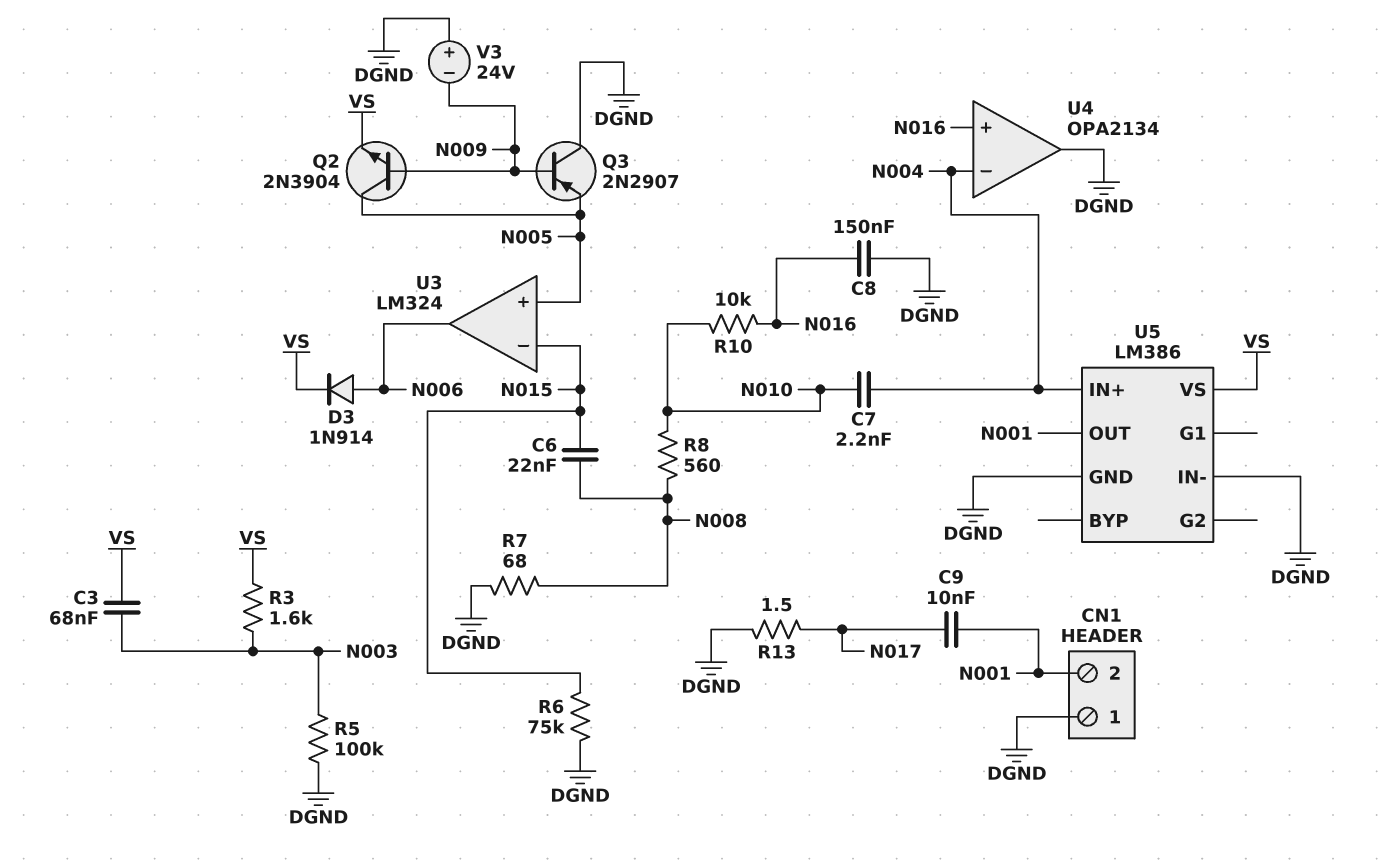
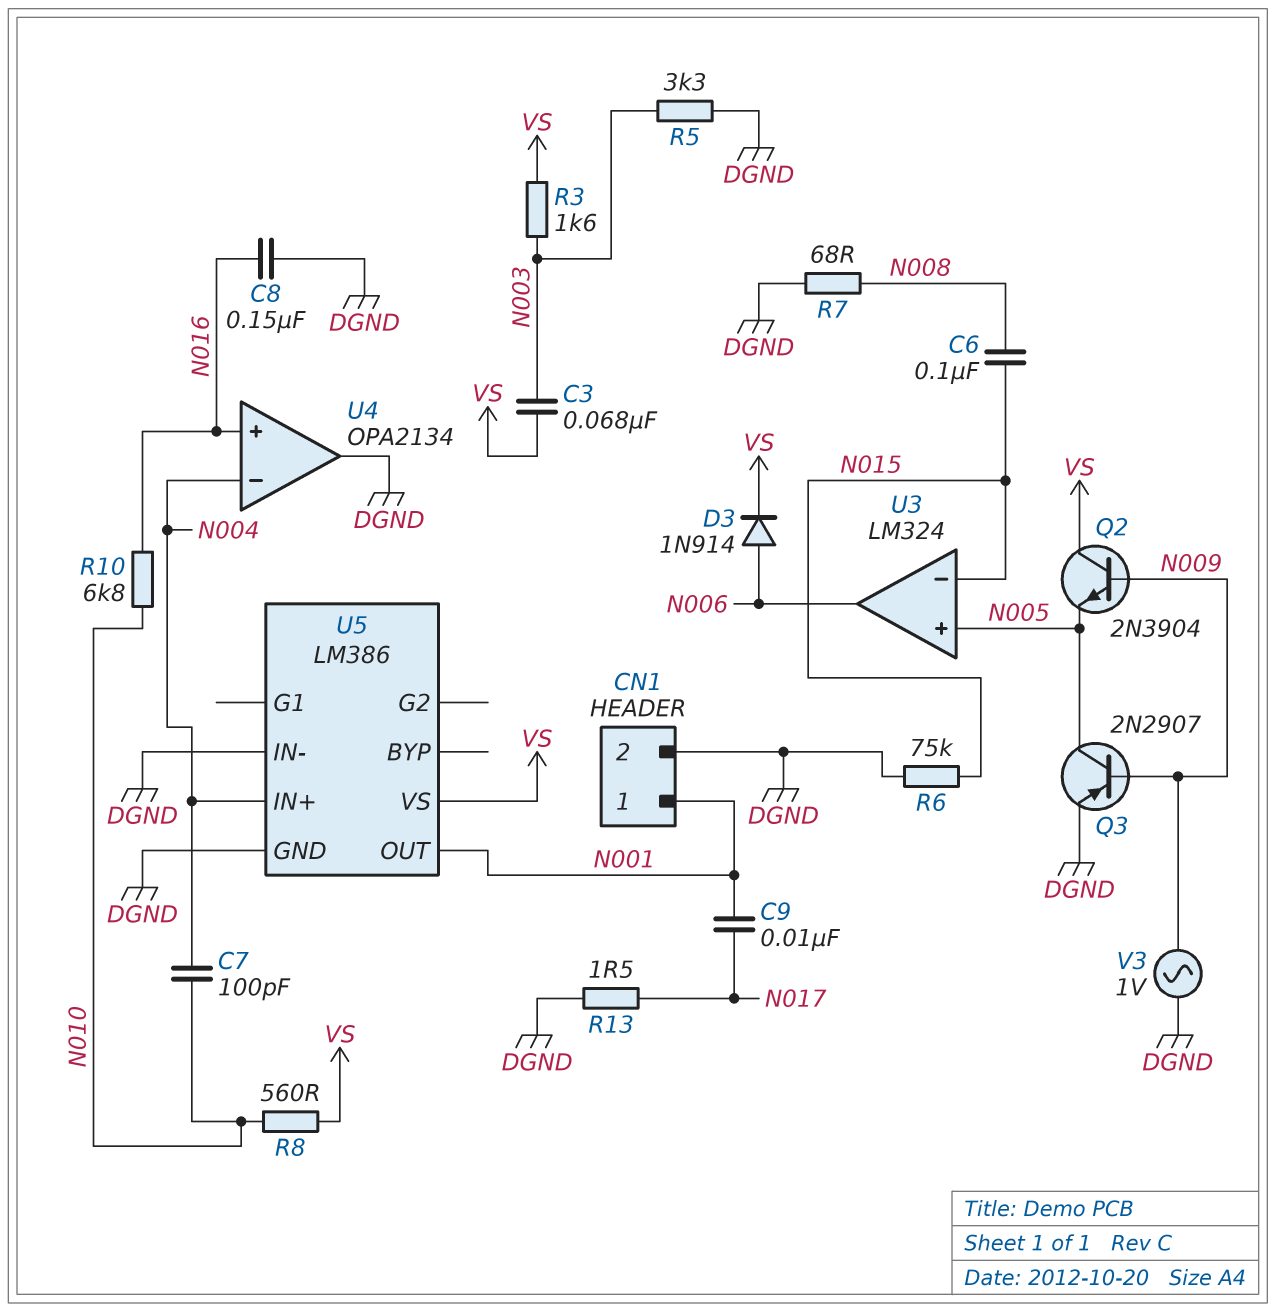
C6: 22nF (N008, N015) -> 100nF (N008, N015)
C7: 2.2nF (N004, N010) -> 100pF (N004, N010)
CN1 pin 1: DGND -> N001
CN1 pin 2: N001 -> DGND
Q2: NPN 2N3904 (B N009, C N005, E VS) -> NPN 2N3904 (B N009, C VS, E N005)
Q3: PNP 2N2907 (B N009, C DGND, E N005) -> PNP 2N2907 (B N009, C N005, E DGND)
R5: 100k (DGND, N003) -> 3.3k (DGND, N003)
R8: 560 (N008, N010) -> 560 (N010, VS)
R10: 10k (N010, N016) -> 6.8k (N010, N016)
V3: 24V (plus DGND, minus N009) -> AC 1V (DGND, N009)

